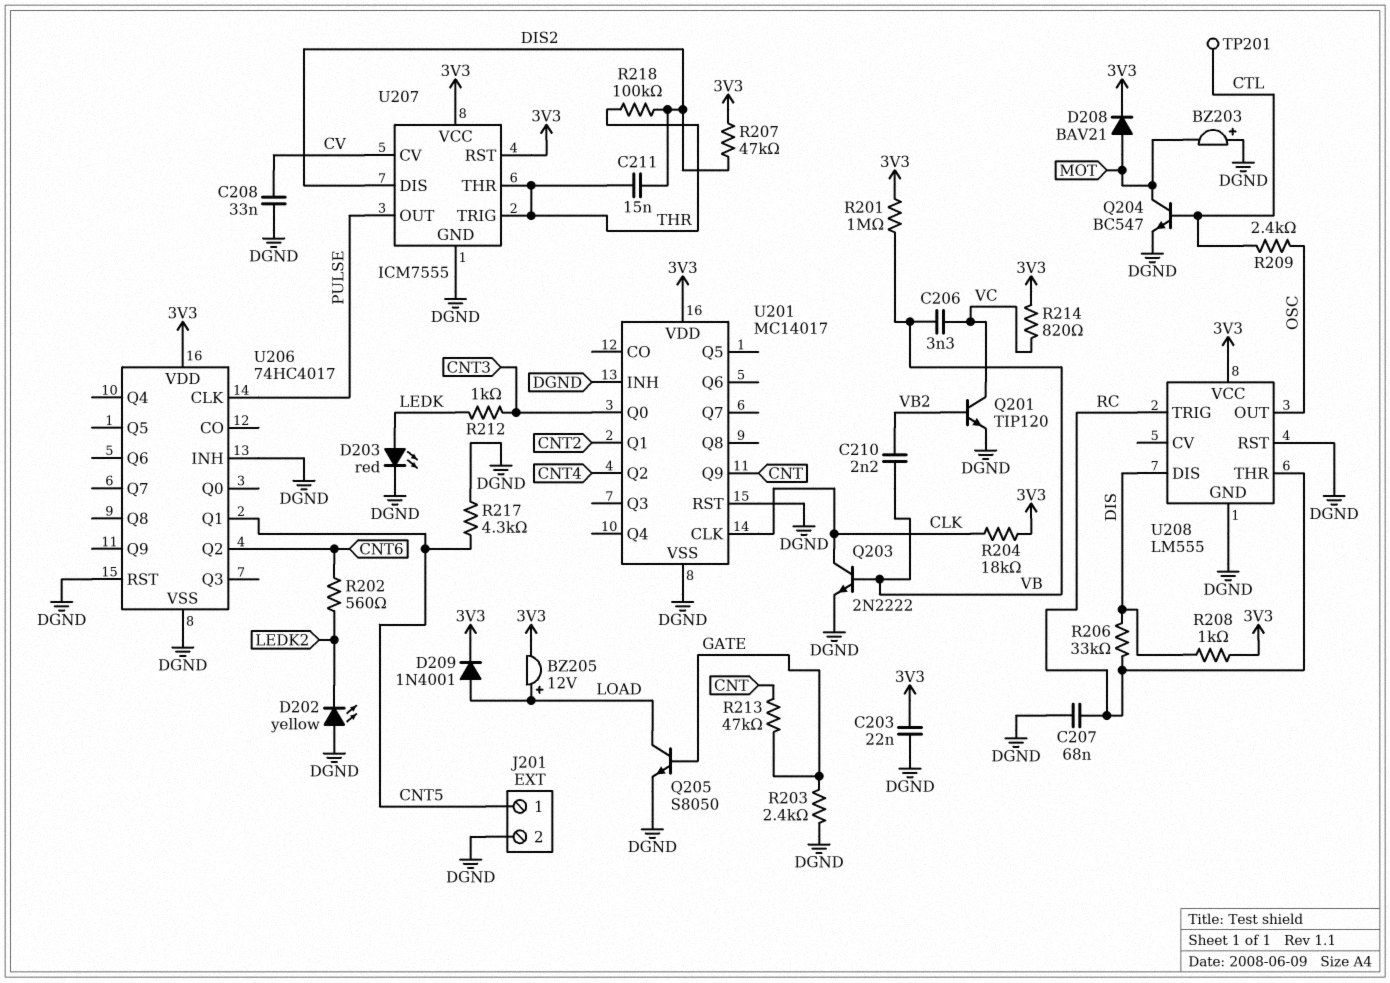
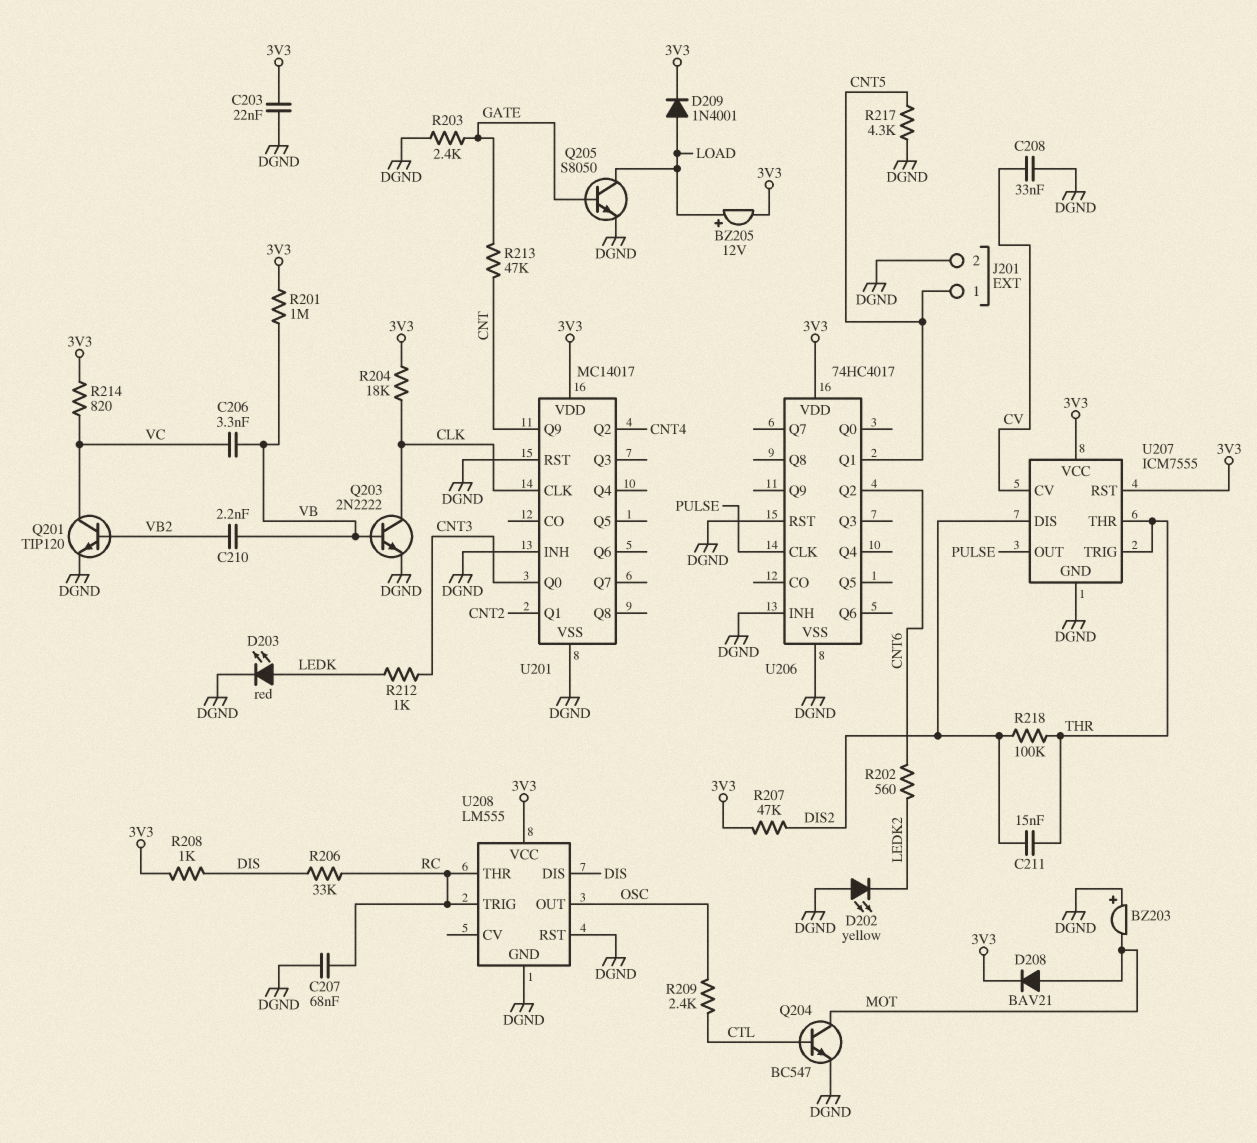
TP201: test point (CTL) -> none

